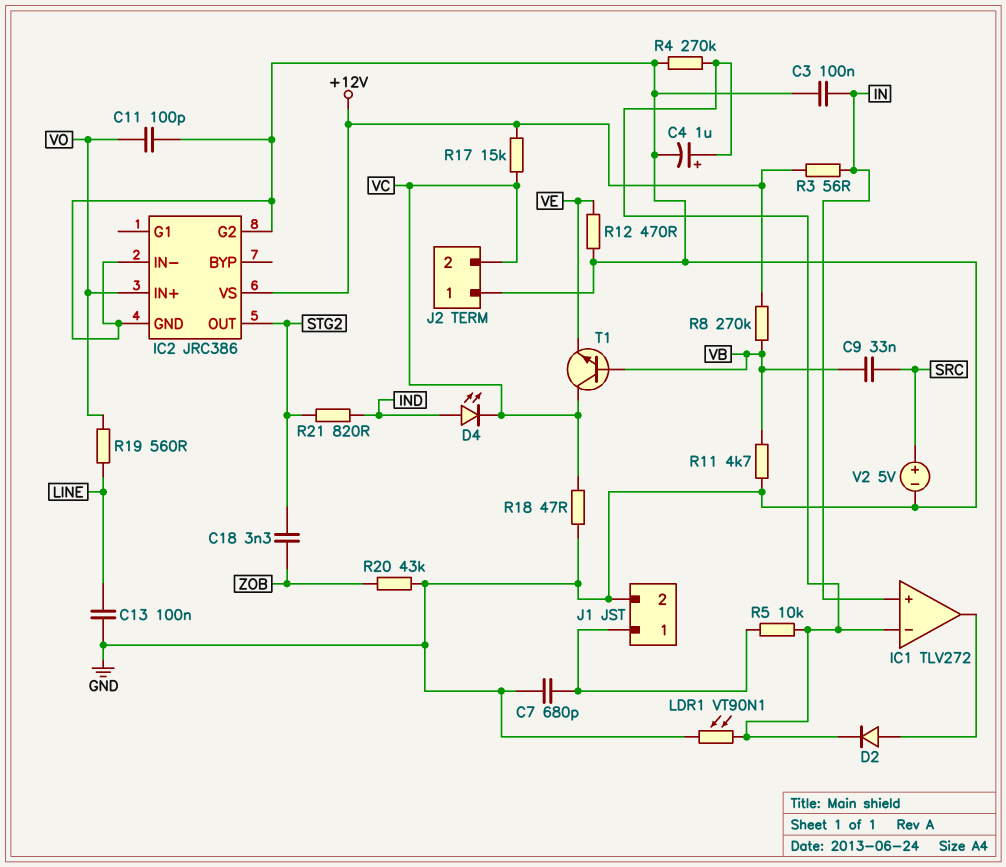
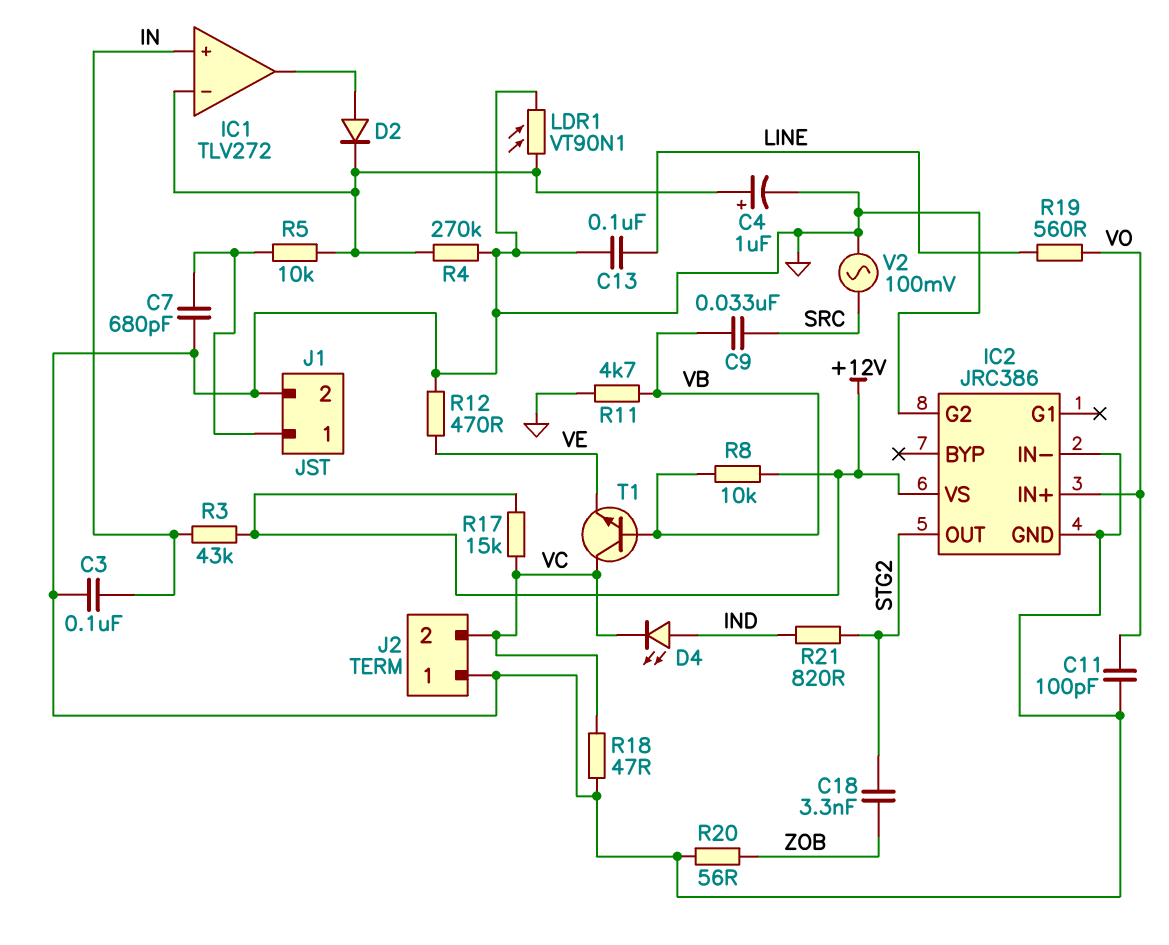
R3: 56 (+12V, IN) -> 43k (+12V, IN)
R8: 270k (+12V, VB) -> 10k (+12V, VB)
R20: 43k (GND, ZOB) -> 56 (GND, ZOB)
V2: 5V (plus SRC, minus GND) -> AC 100mV (GND, SRC)

